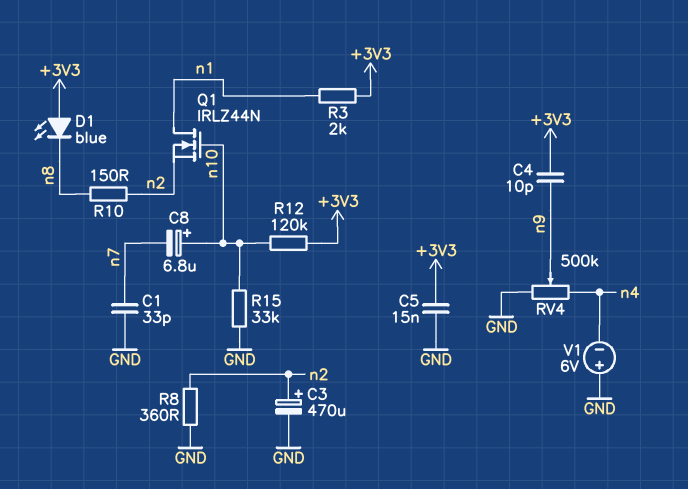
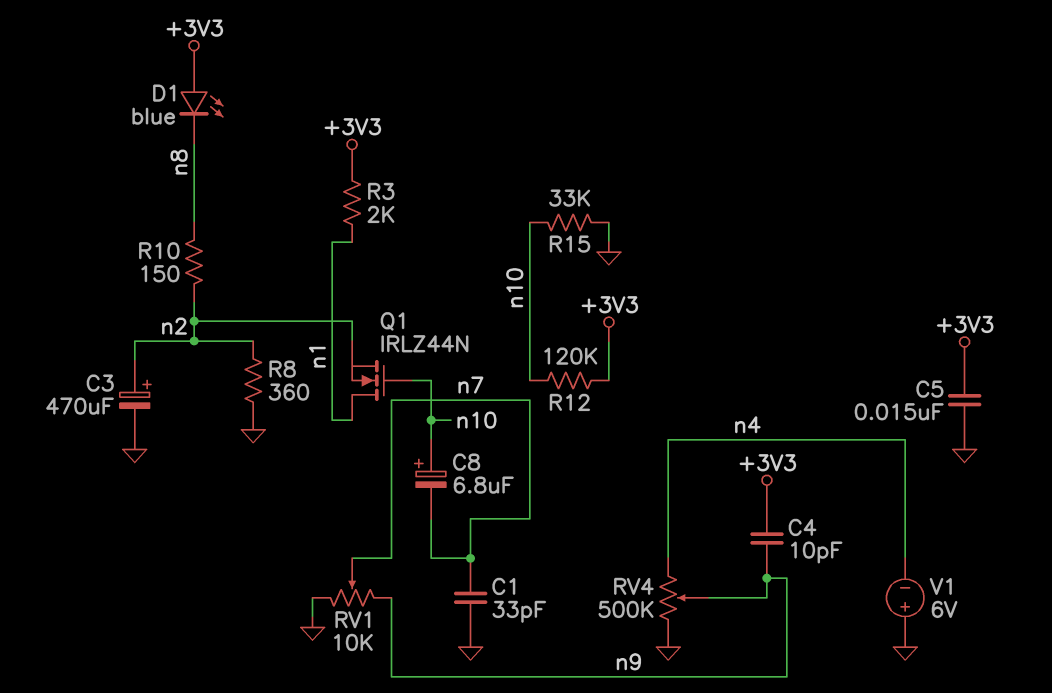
RV1: none -> 10k (GND, n9, wiper n7)

